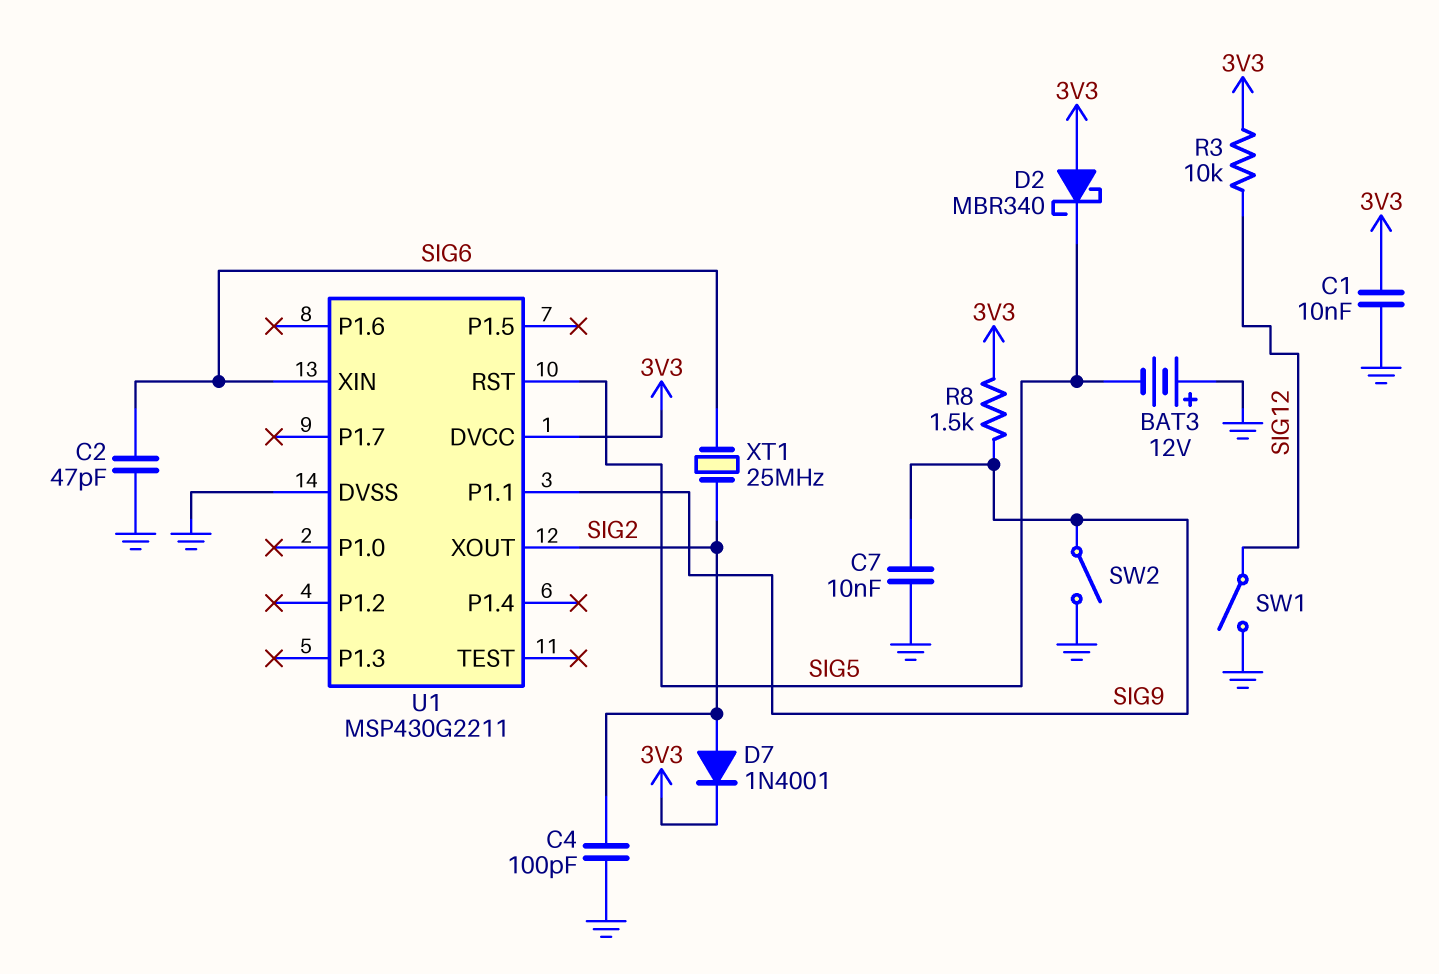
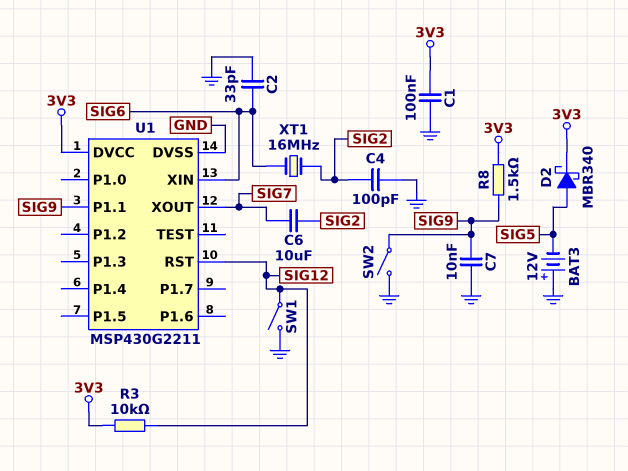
C1: 10nF (3V3, GND) -> 100nF (3V3, GND)
C2: 47pF (GND, SIG6) -> 33pF (GND, SIG6)
C6: none -> 10uF (SIG2, SIG7)
D2: schottky MBR340 (A 3V3, K SIG5) -> schottky MBR340 (A SIG5, K 3V3)
D7: diode 1N4001 (A SIG2, K 3V3) -> none
U1 pin RST: SIG5 -> SIG12
U1 pin XOUT: SIG2 -> SIG7
XT1: 25MHz (SIG2, SIG6) -> 16MHz (SIG2, SIG6)

